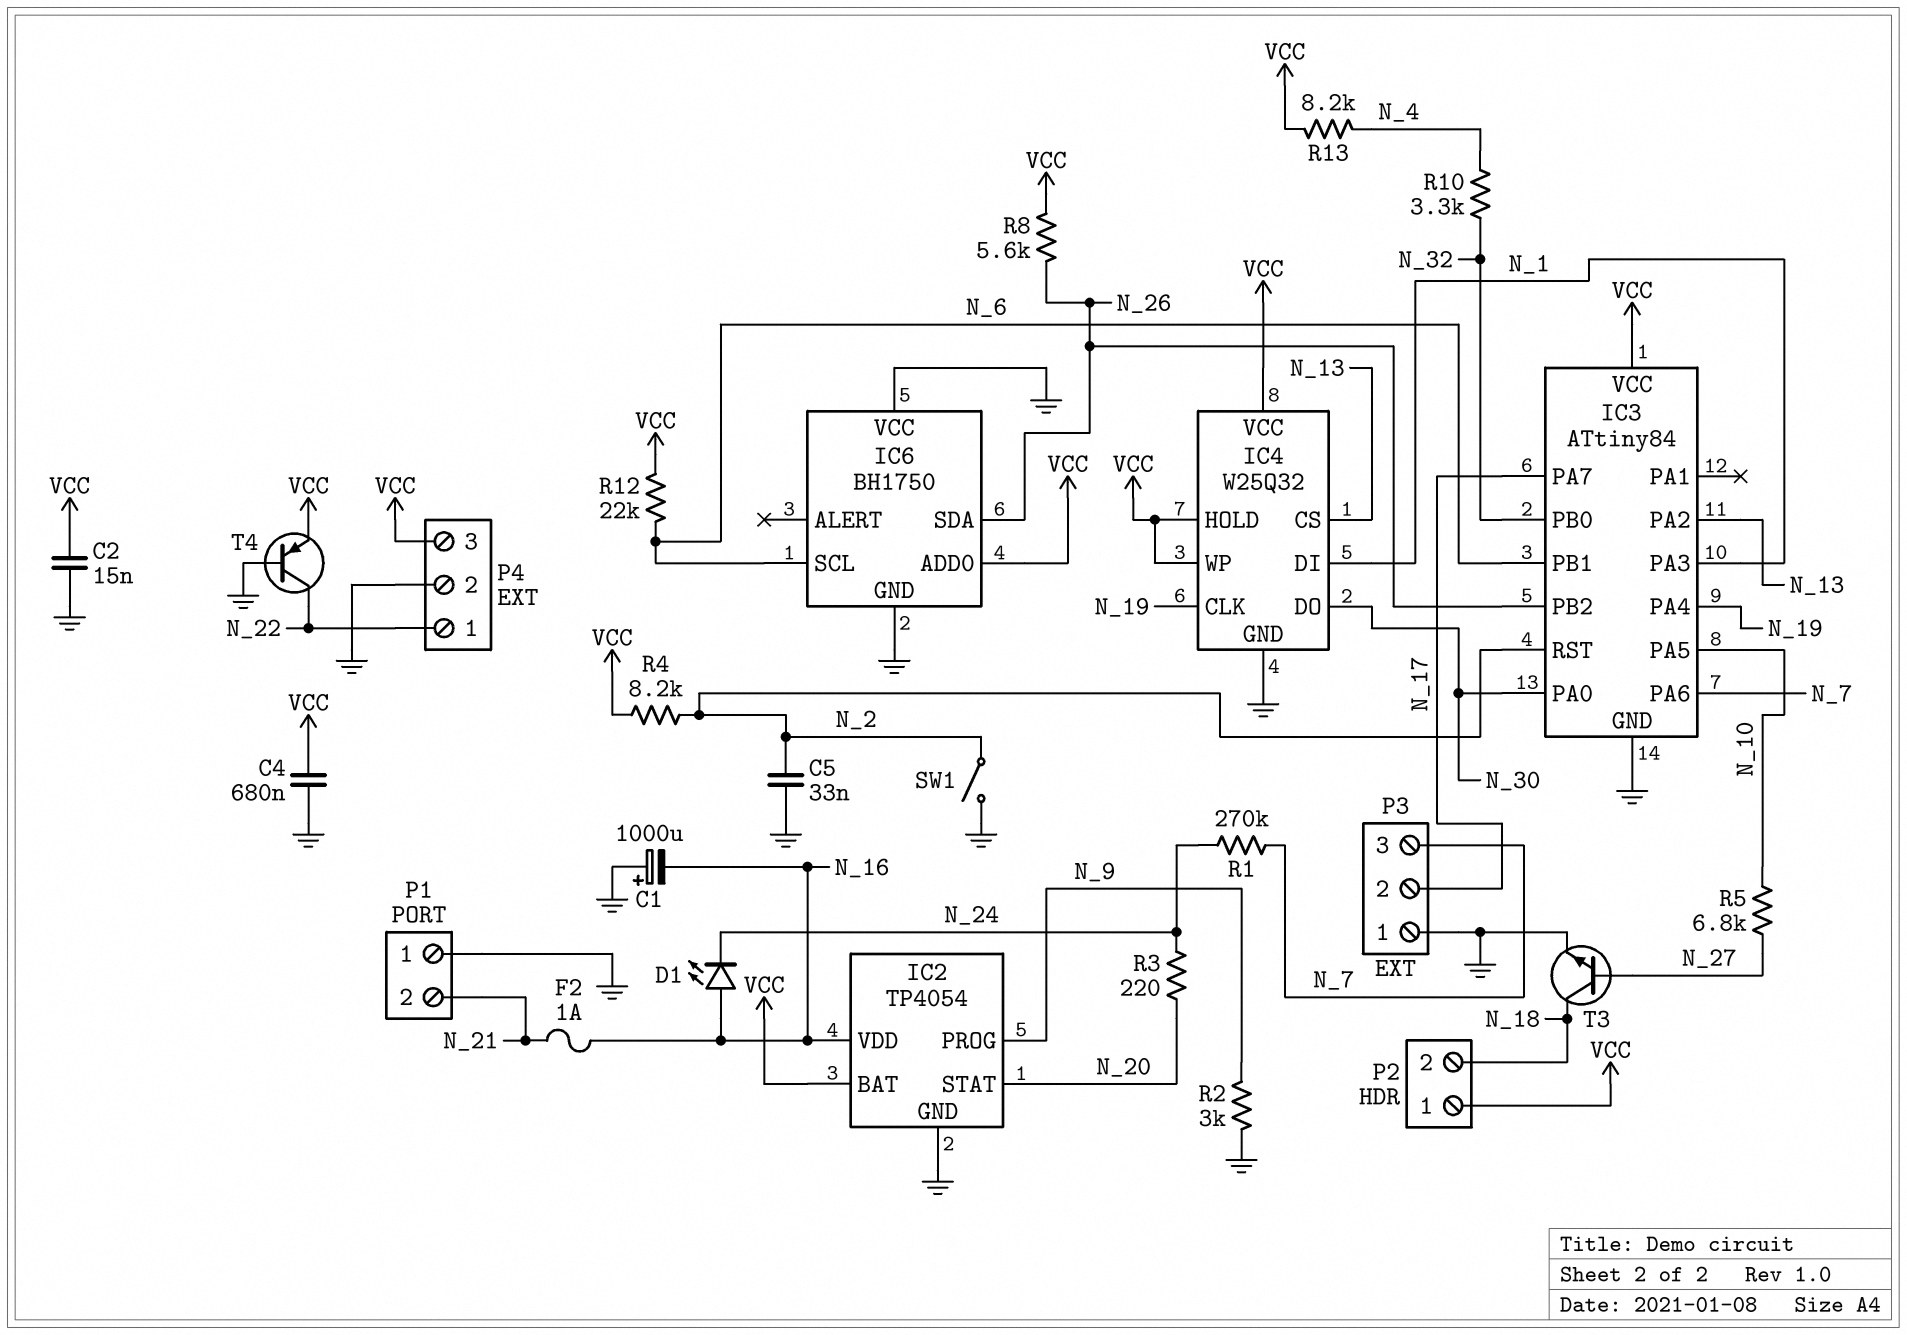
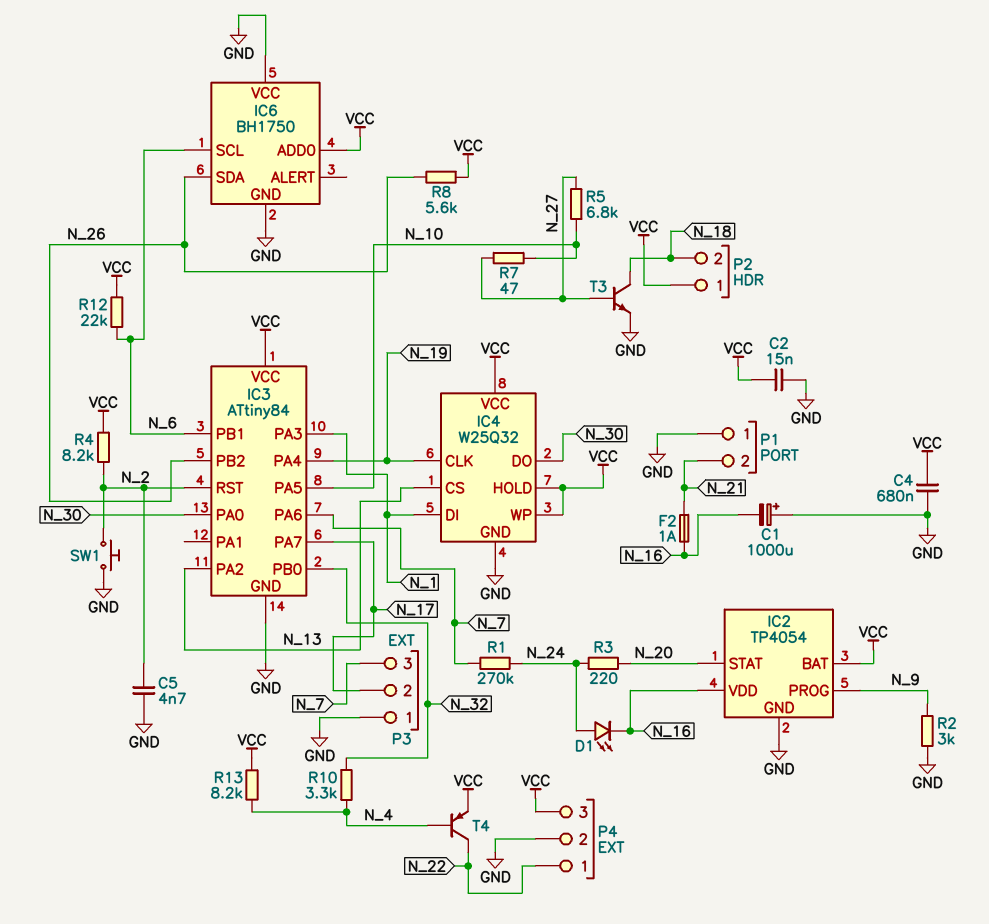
C5: 33nF (GND, N_2) -> 4.7nF (GND, N_2)
D1: LED (A N_16, K N_24) -> LED (A N_24, K N_16)
R7: none -> 47 (N_10, N_27)
SW1: switch (GND, N_2) -> button (GND, N_2)
T4: PNP (B GND, C N_22, E VCC) -> PNP (B N_4, C N_22, E VCC)

